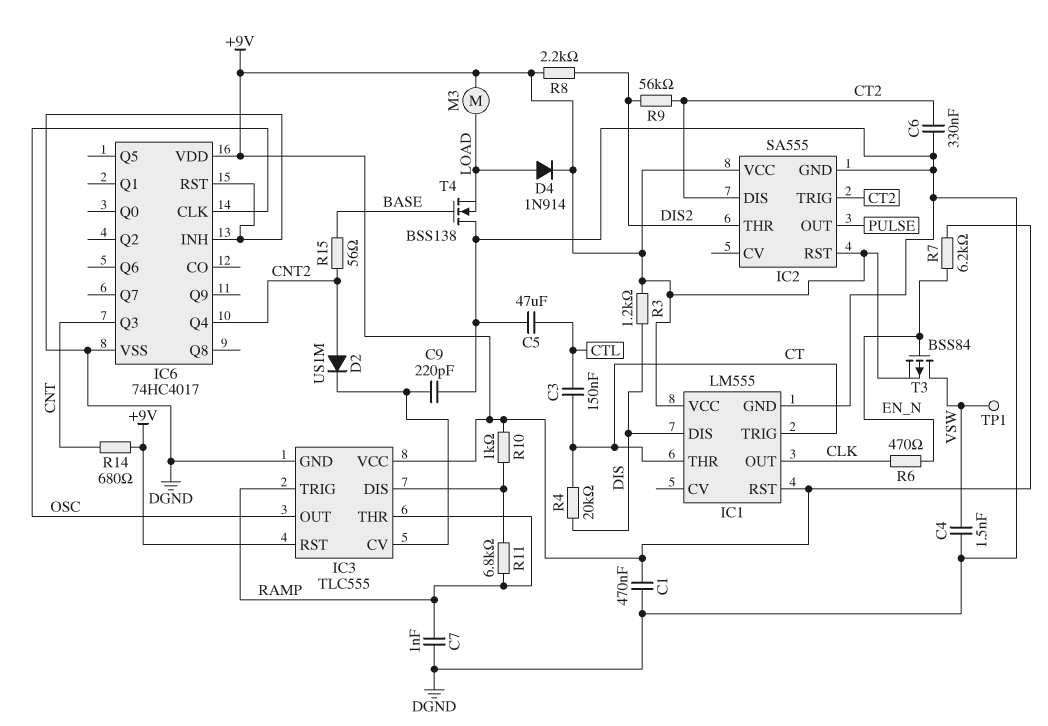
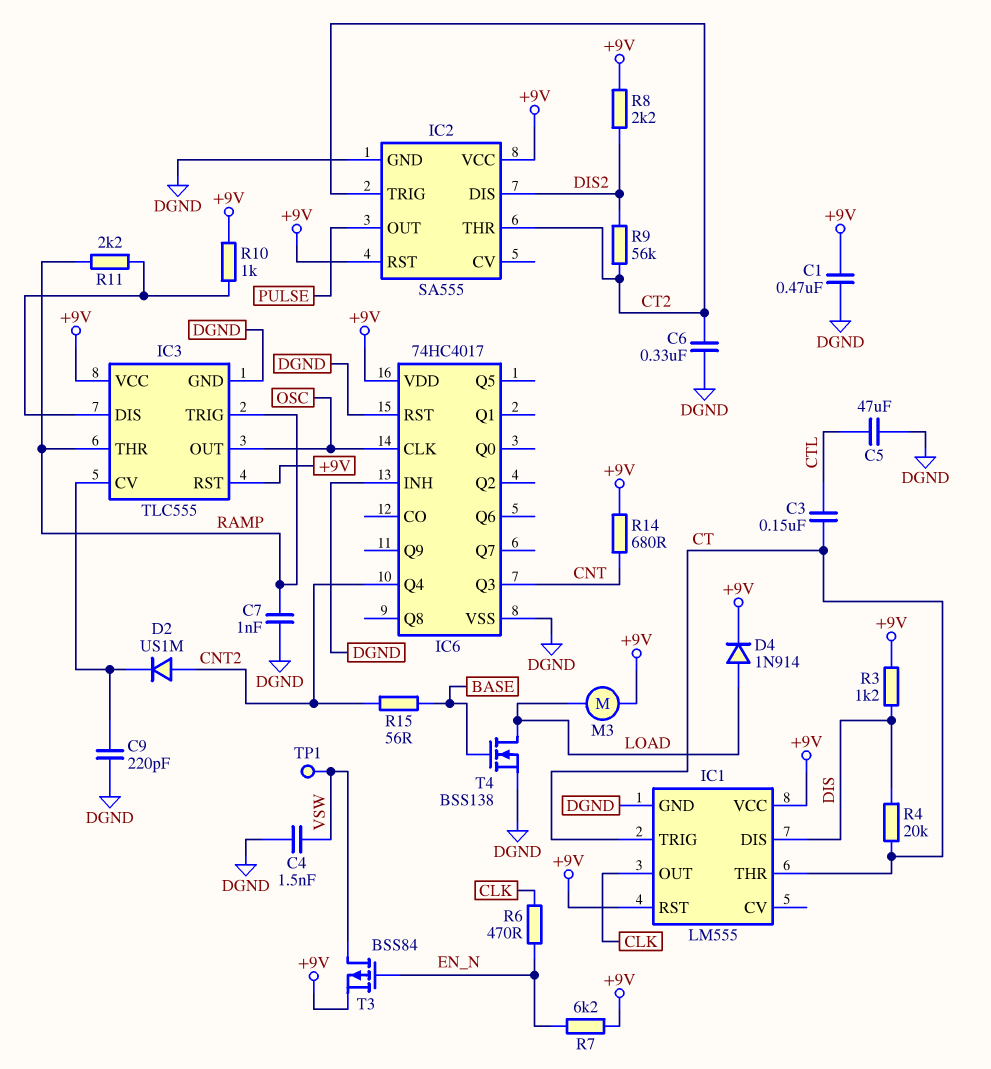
IC2 pin DIS: CT2 -> DIS2
IC2 pin THR: DIS2 -> CT2
R11: 6.8k (IC3/DIS, RAMP) -> 2.2k (IC3/DIS, RAMP)
T4: NMOS BSS138 (G BASE, D DGND, S LOAD) -> NMOS BSS138 (G BASE, D LOAD, S DGND)

